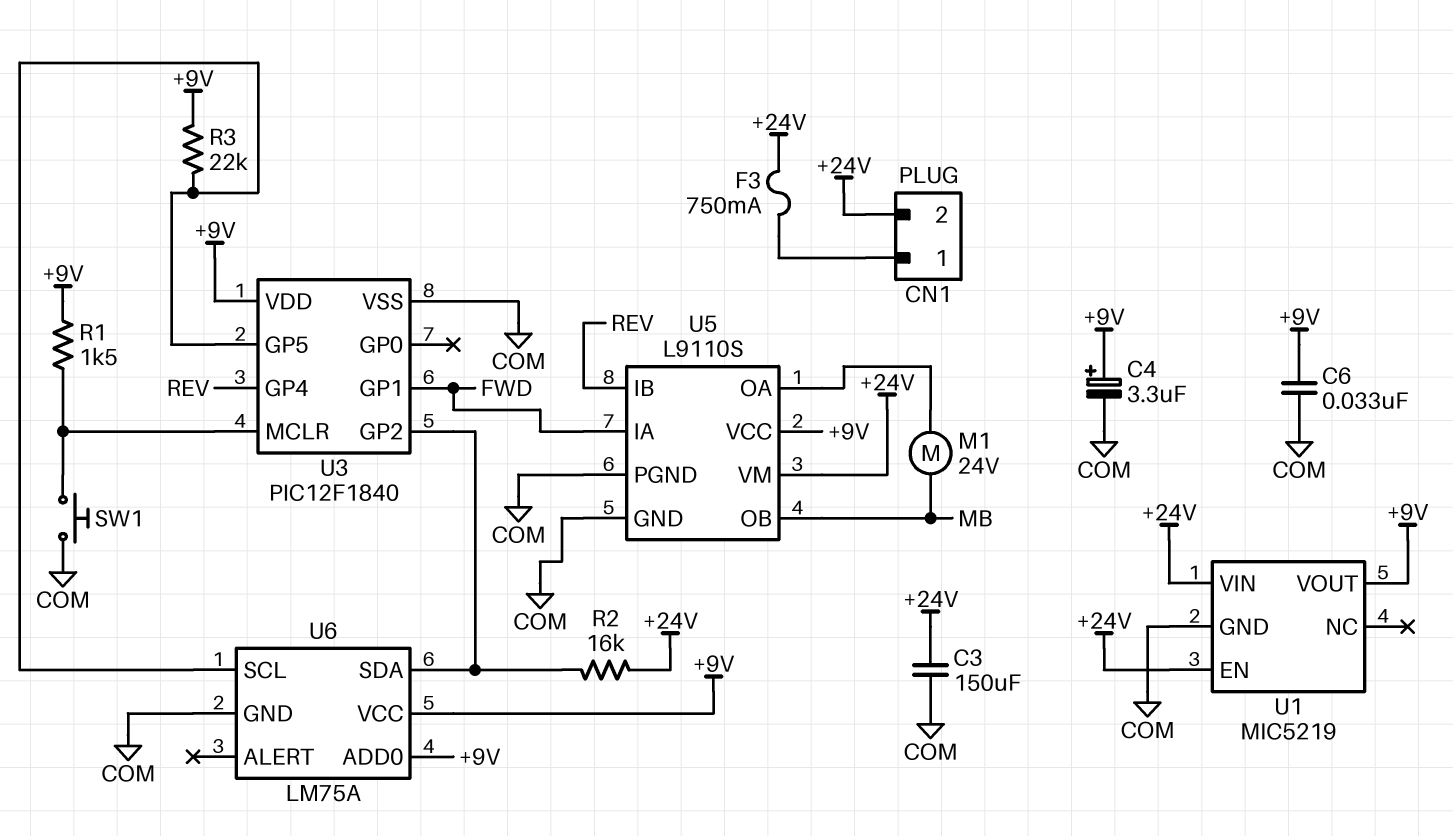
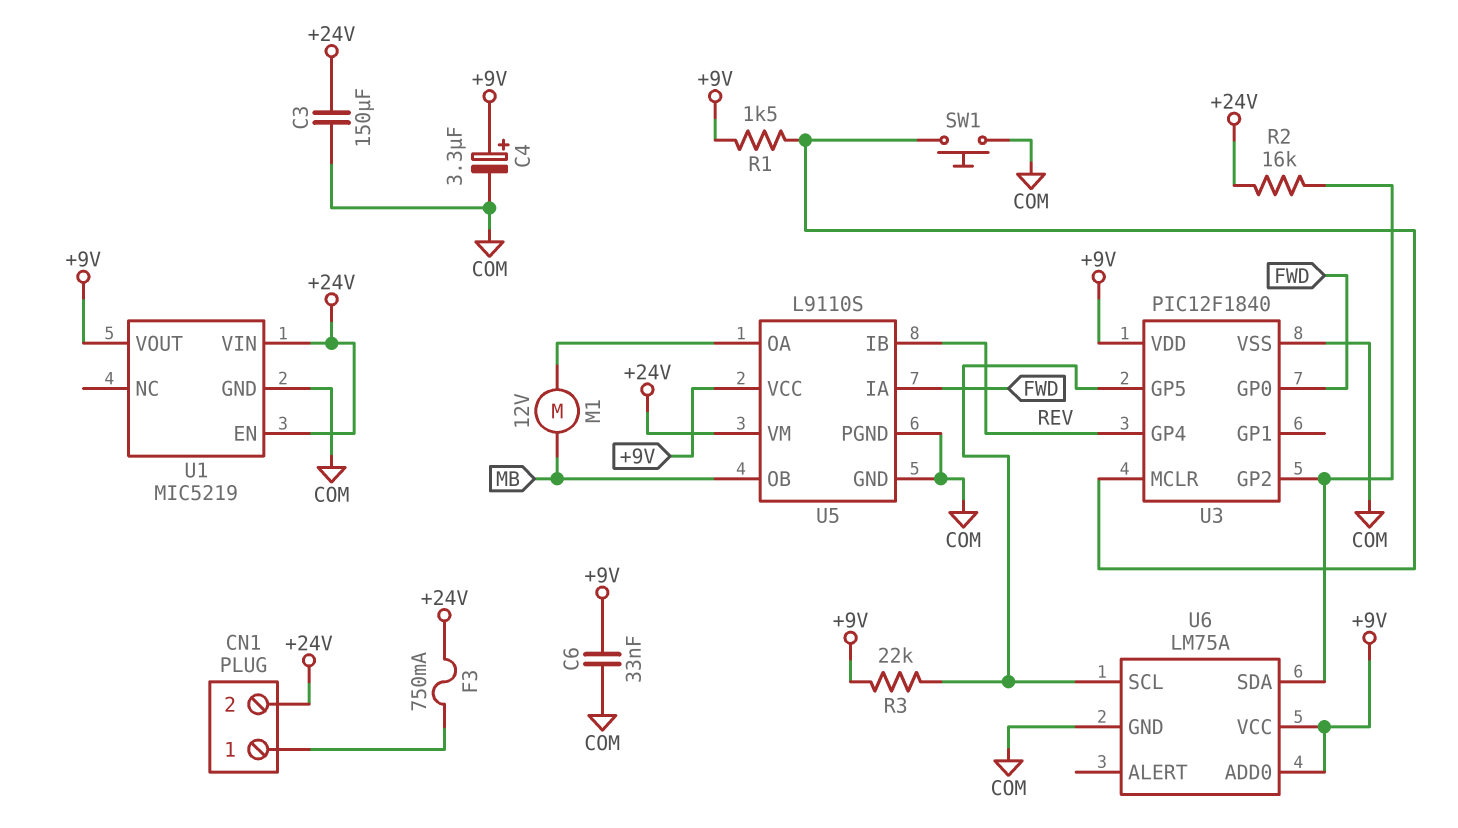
M1: motor 24V (MB, U5/OA) -> motor 12V (MB, U5/OA)
U3 pin GP0: none -> FWD
U3 pin GP1: FWD -> none

